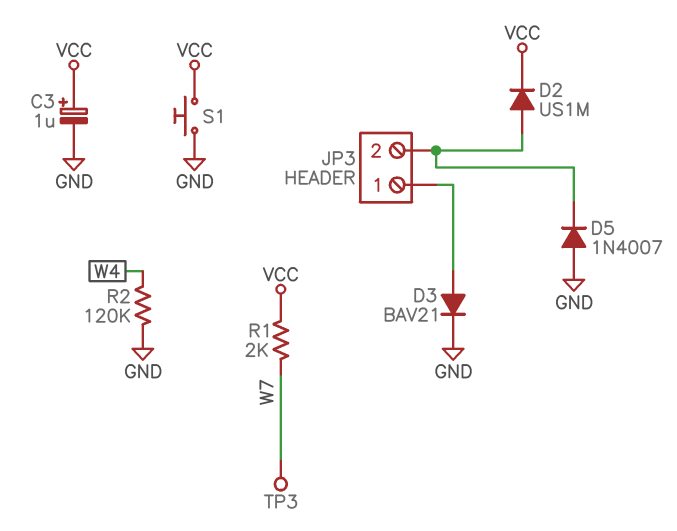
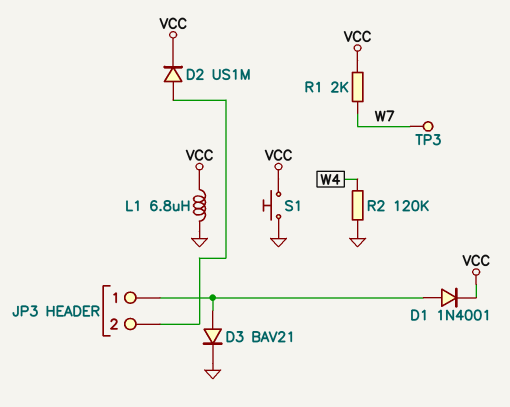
C3: 1uF (plus VCC, minus GND) -> none
D1: none -> diode 1N4001 (A JP3/1, K VCC)
D5: diode 1N4007 (A GND, K JP3/2) -> none
L1: none -> 6.8uH (GND, VCC)

